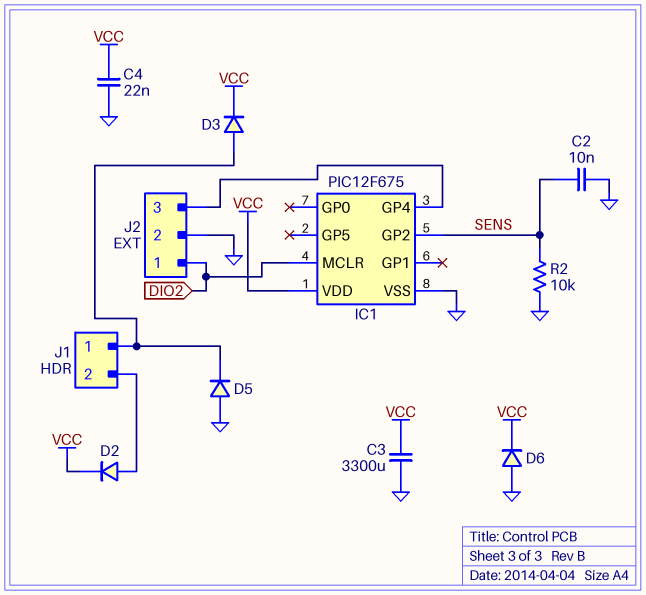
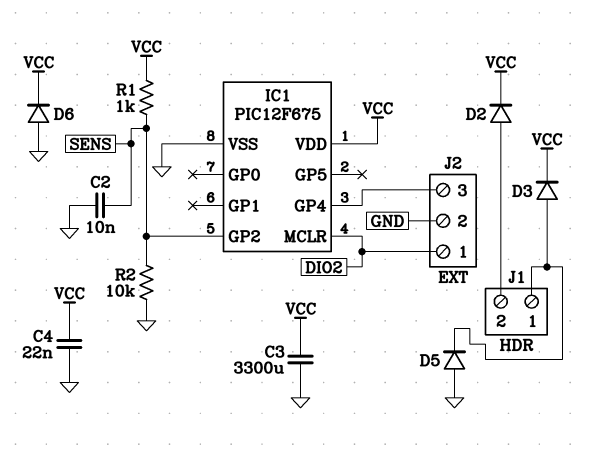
R1: none -> 1k (SENS, VCC)

